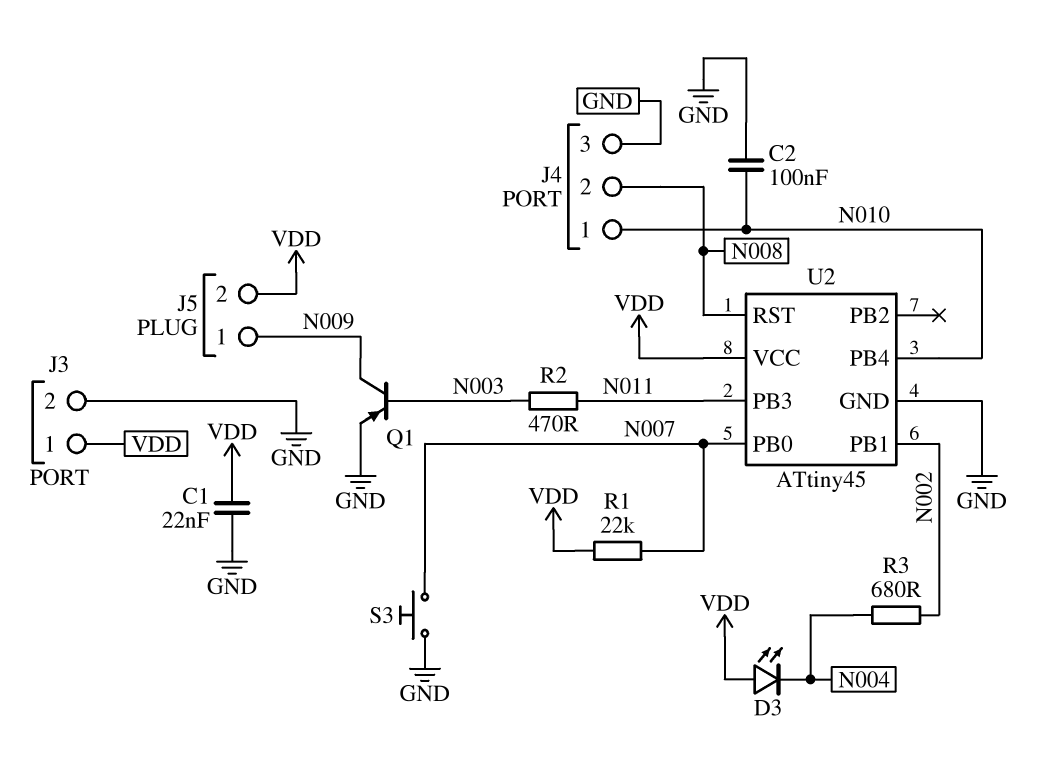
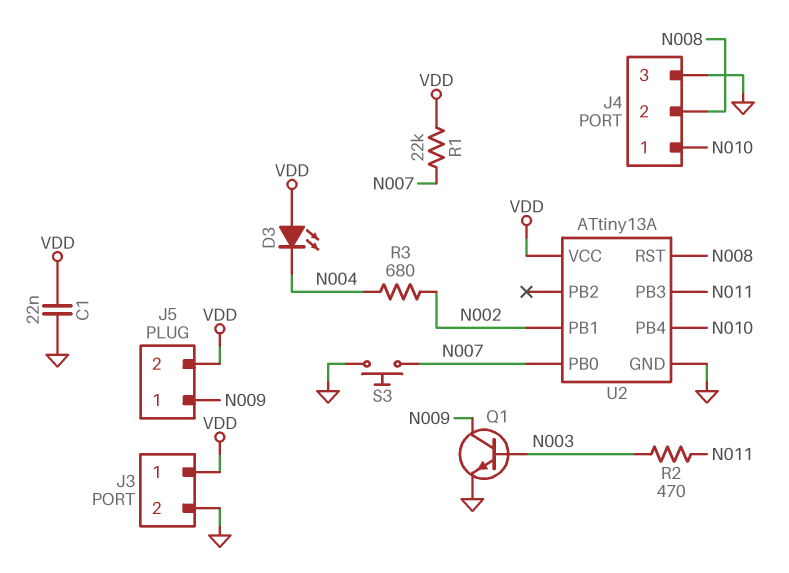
C2: 100nF (GND, N010) -> none
Q1: PNP (B N003, C N009, E GND) -> NPN (B N003, C N009, E GND)
U2: ATtiny45 -> ATtiny13A

